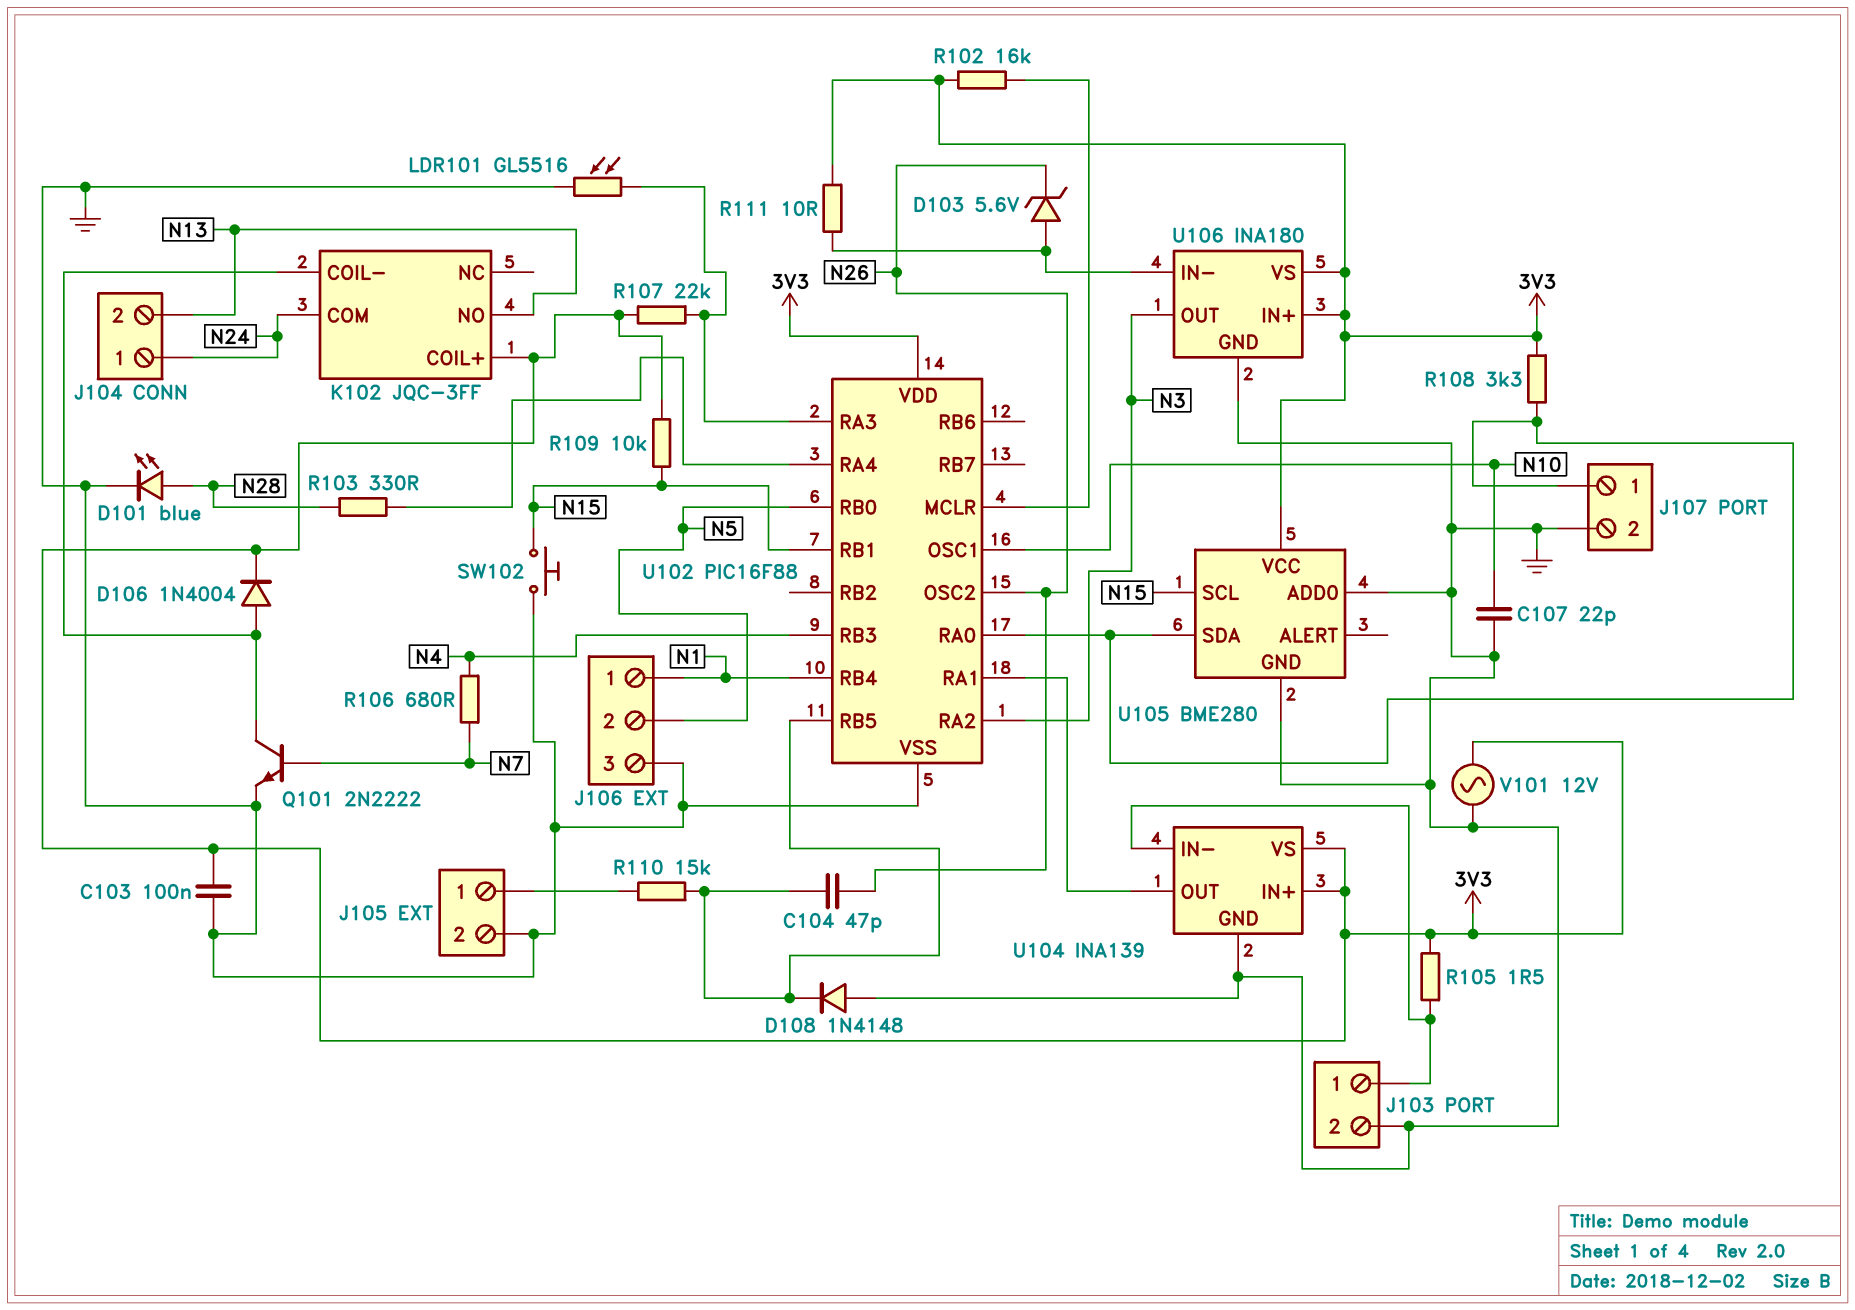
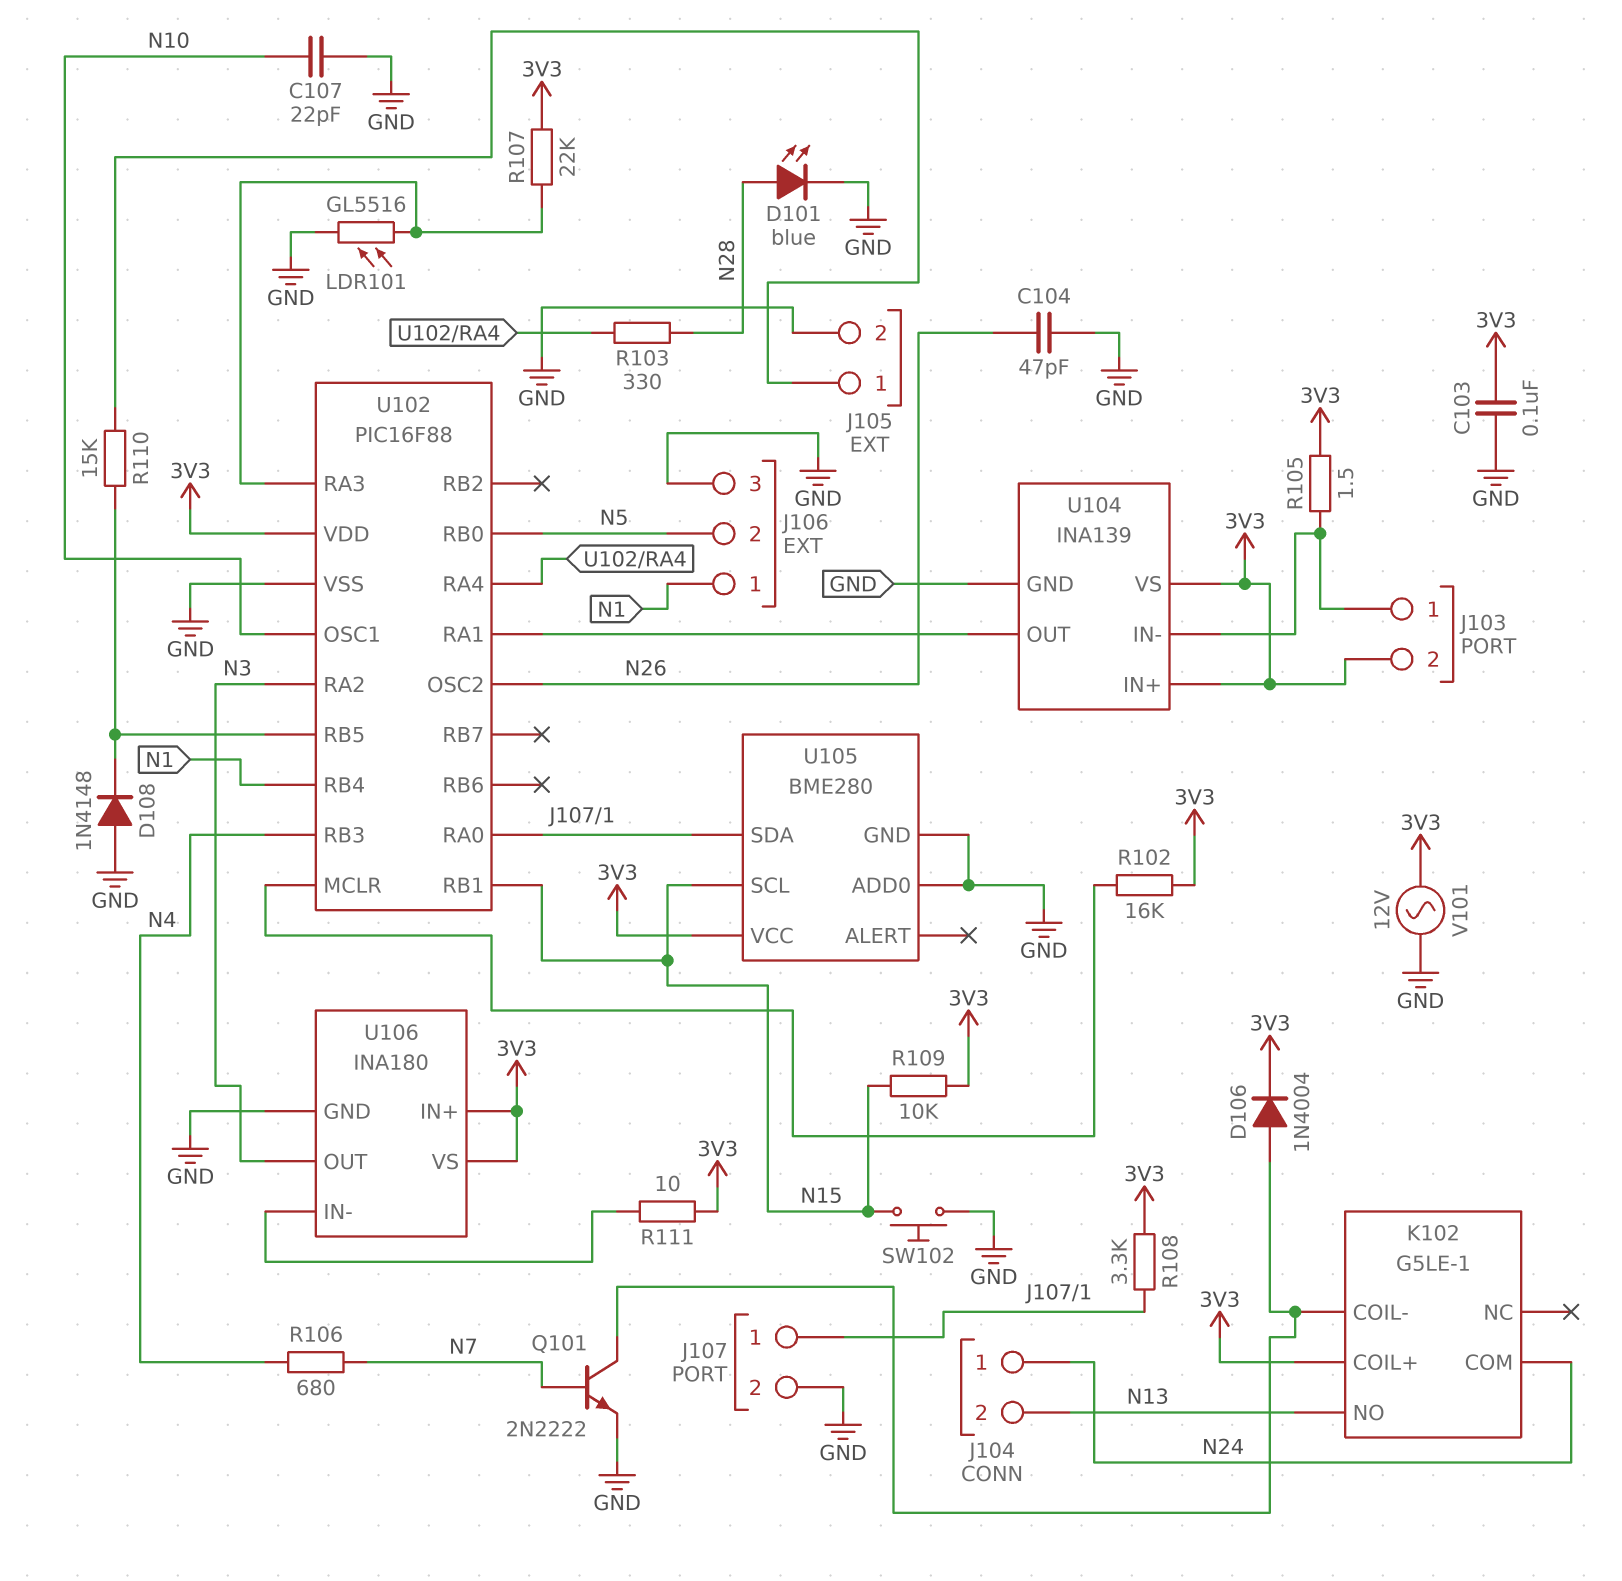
C104: 47pF (N26, U102/RB5) -> 47pF (GND, N26)
D103: zener 5.6V (A U106/IN-, K N26) -> none
J103 pin 2: GND -> 3V3
K102: JQC-3FF -> G5LE-1

